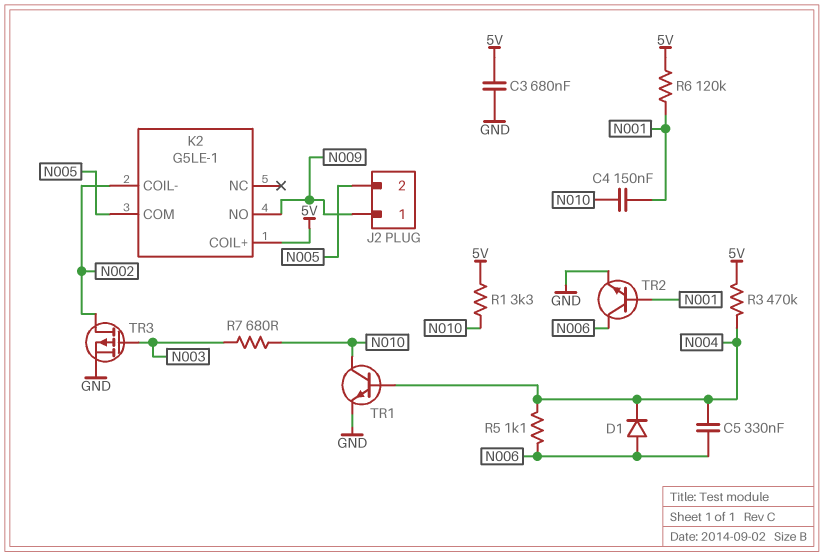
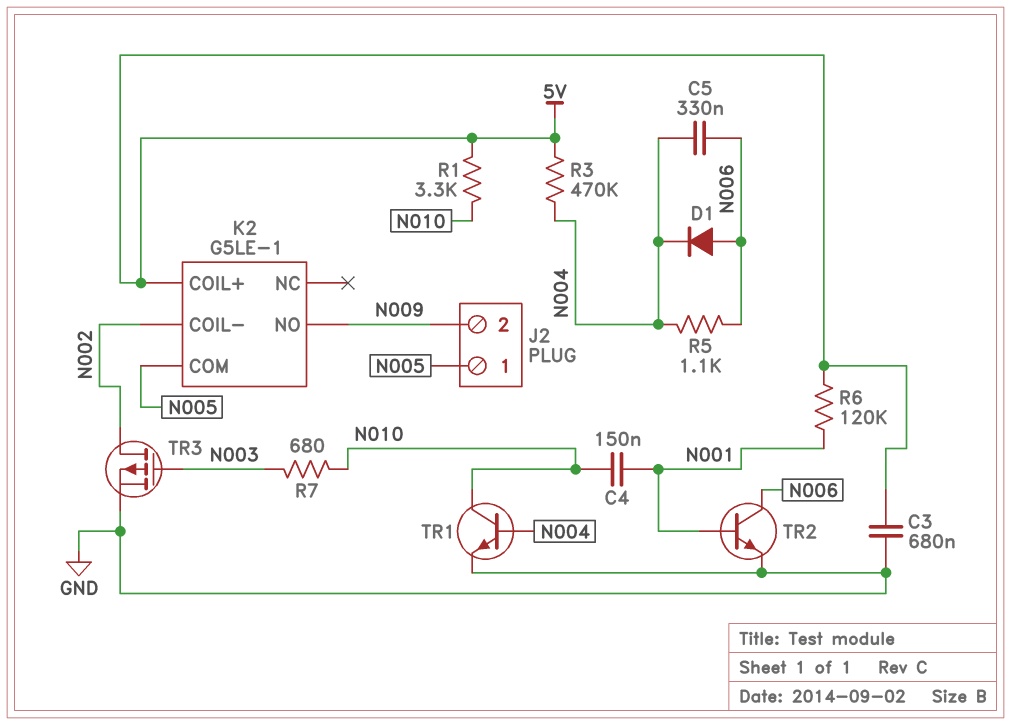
J2 pin 1: N009 -> N005
J2 pin 2: N005 -> N009

